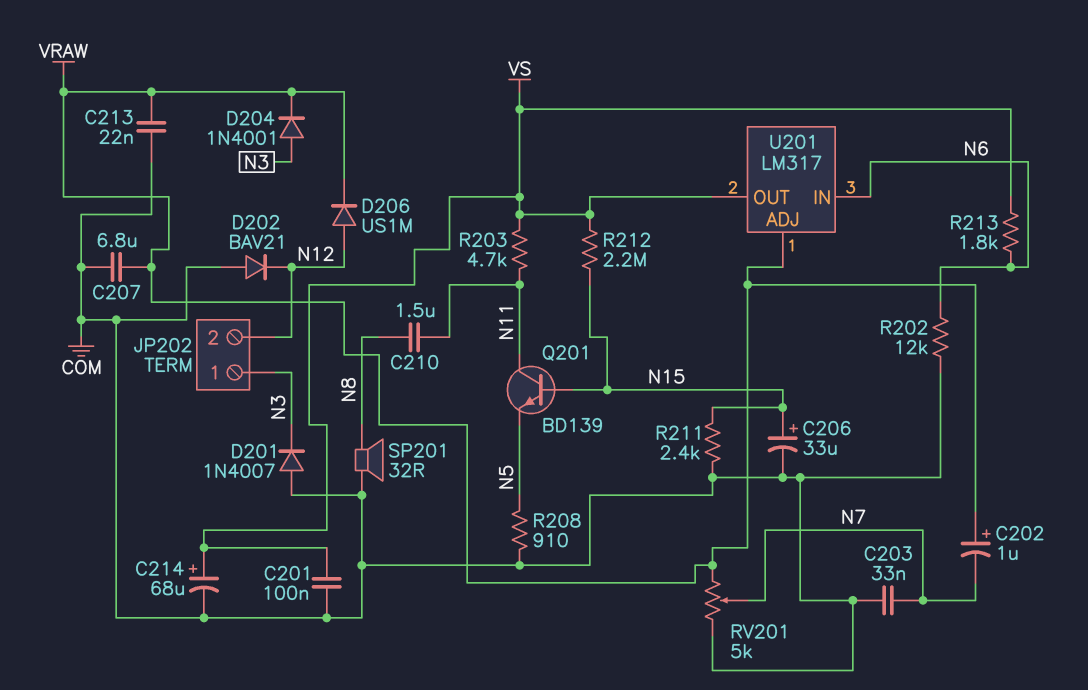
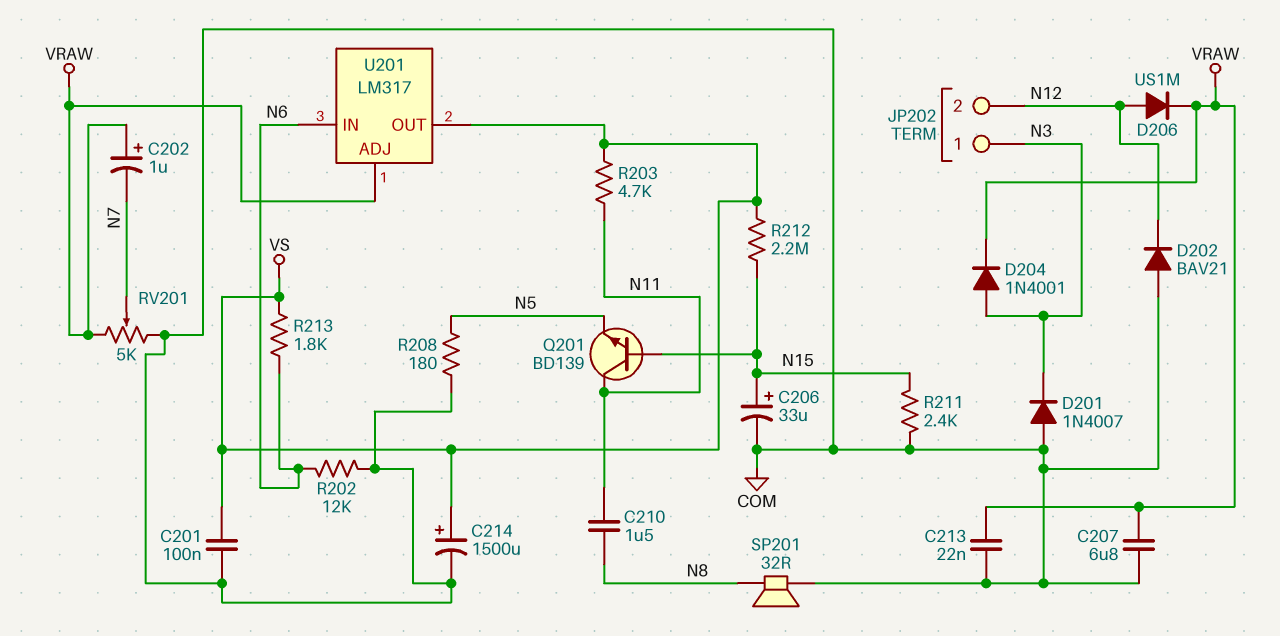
C203: 33nF (COM, N7) -> none
C214: 68uF (plus VS, minus COM) -> 1500uF (plus VS, minus COM)
R208: 910 (COM, N5) -> 180 (COM, N5)

